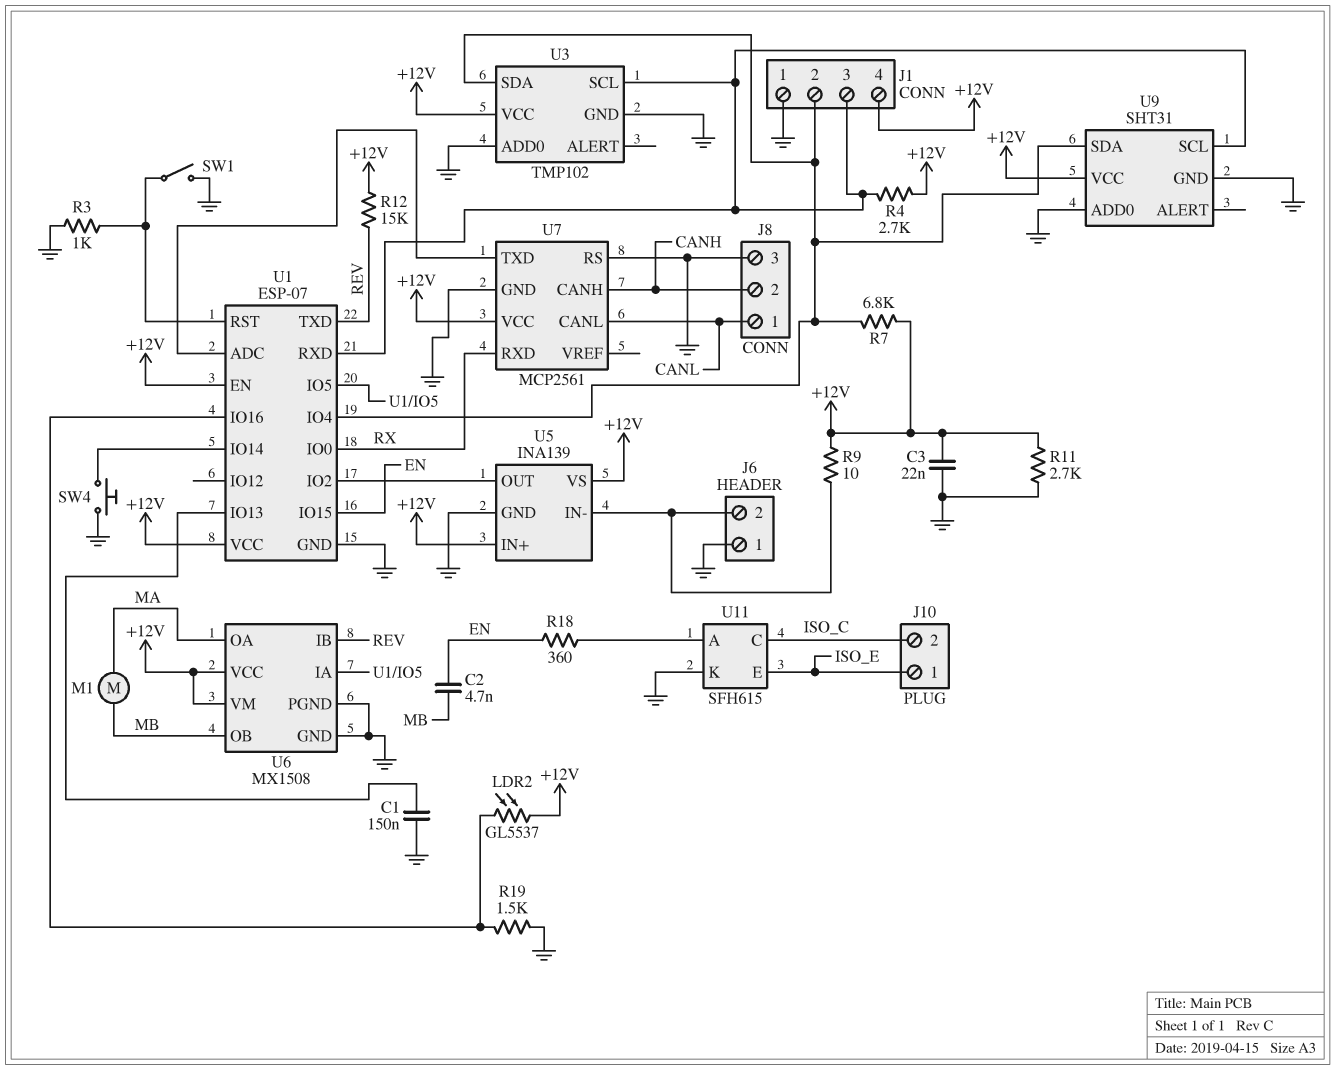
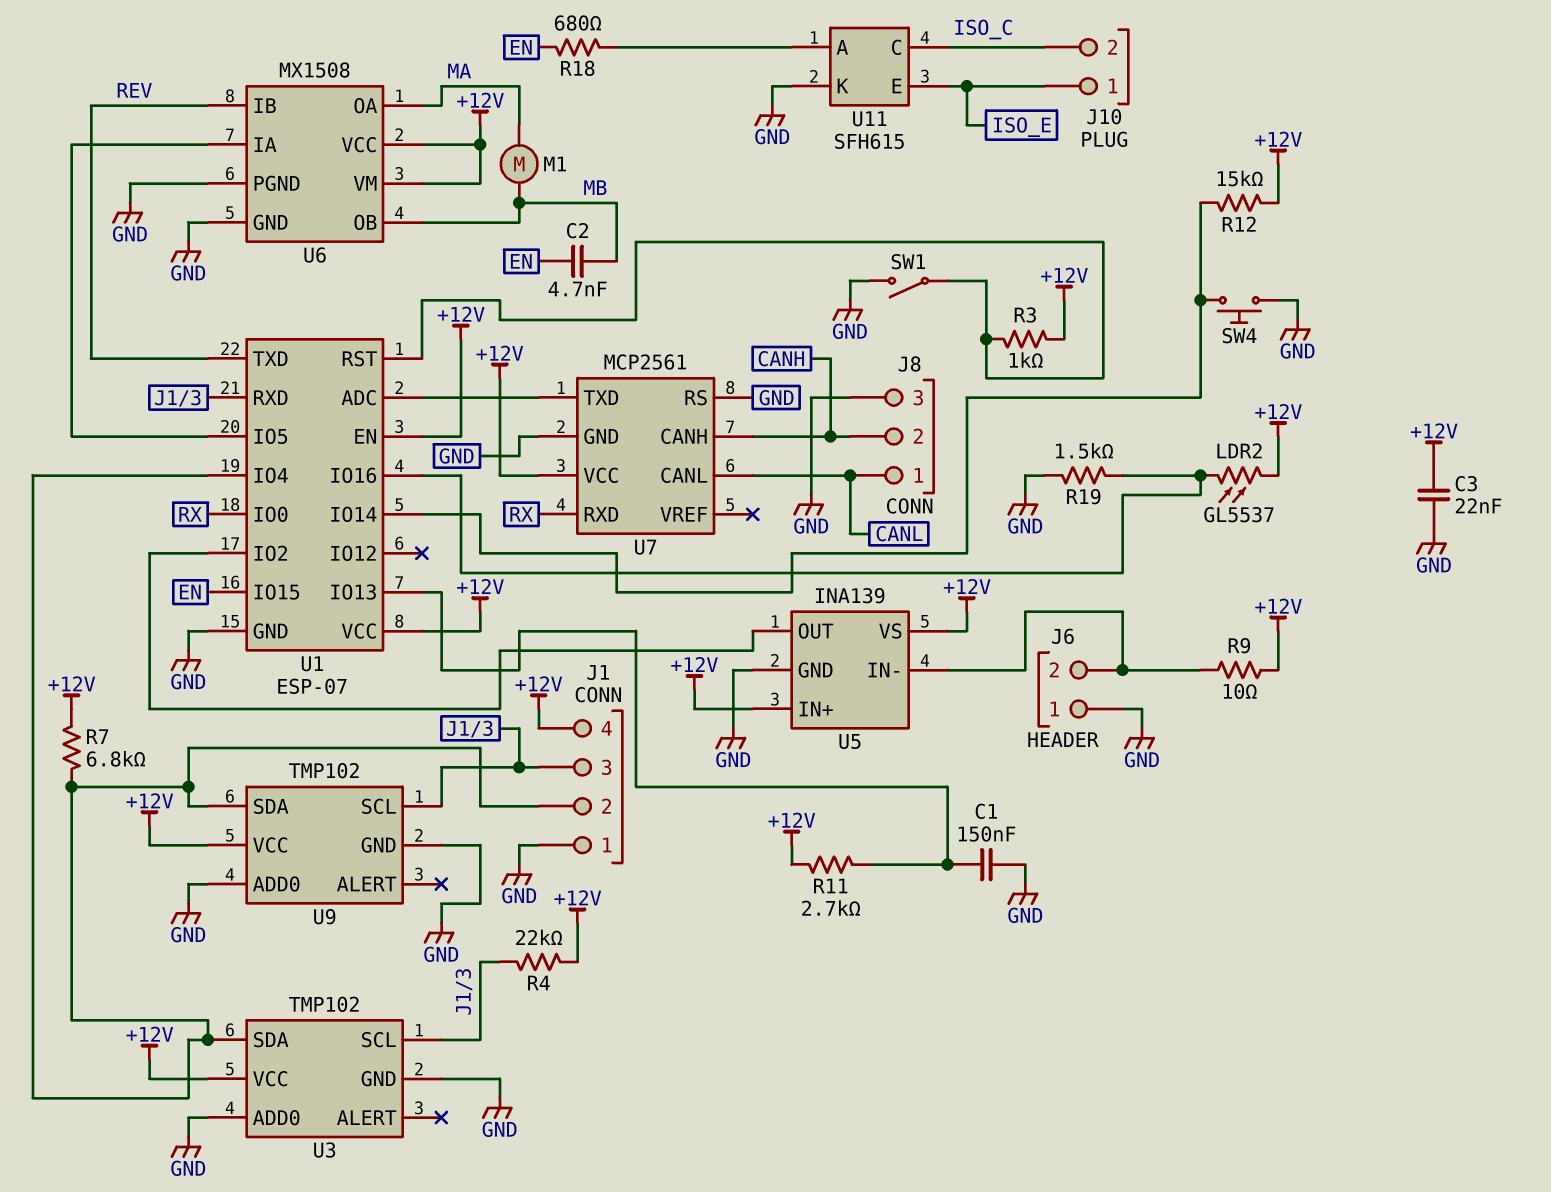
R3: 1k (GND, U1/RST) -> 1k (+12V, U1/RST)
R4: 2.7k (+12V, J1/3) -> 22k (+12V, J1/3)
R11: 2.7k (+12V, GND) -> 2.7k (+12V, U1/IO13)
R12: 15k (+12V, REV) -> 15k (+12V, U1/IO14)
R18: 360 (EN, U11/A) -> 680 (EN, U11/A)
U9: SHT31 -> TMP102

